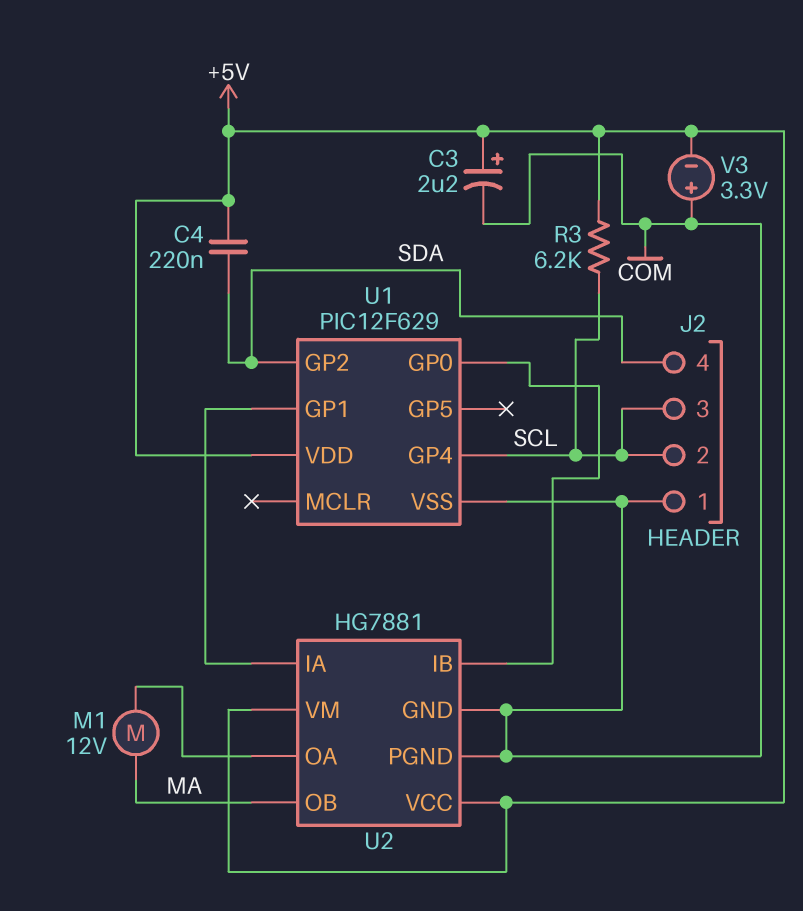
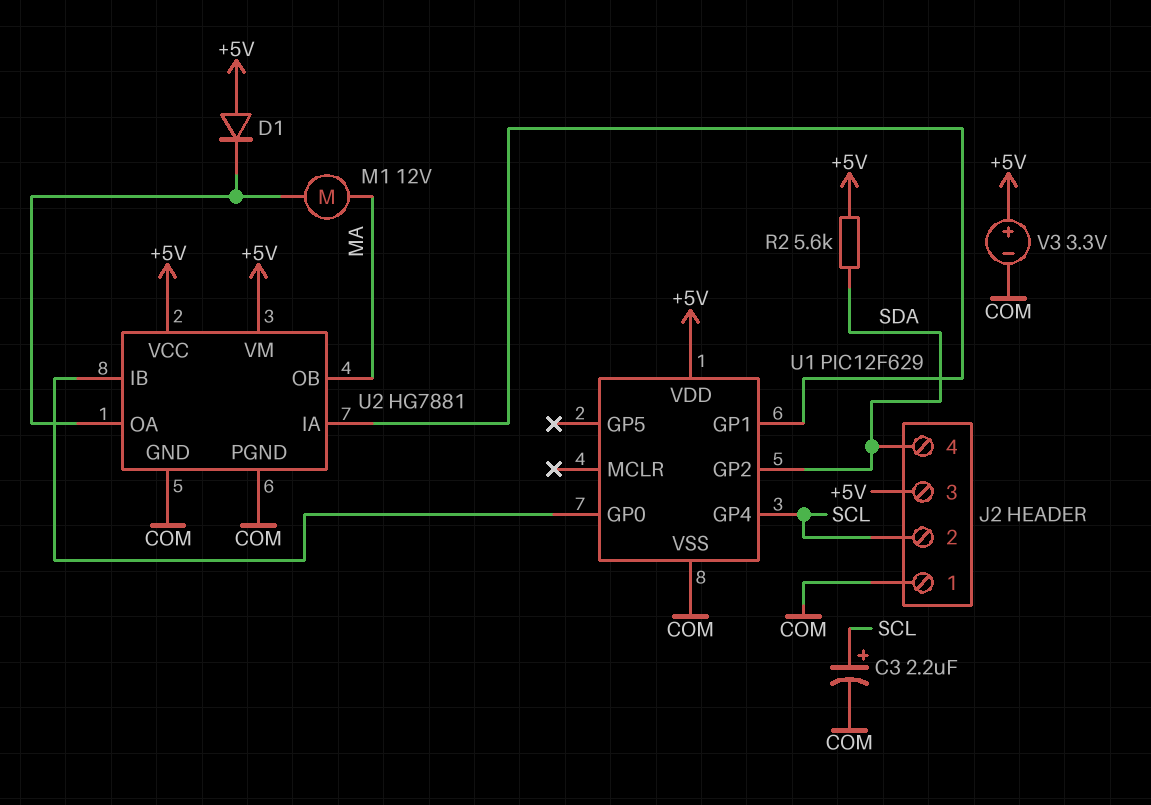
C3: 2.2uF (plus +5V, minus COM) -> 2.2uF (plus SCL, minus COM)
C4: 220nF (+5V, SDA) -> none
D1: none -> diode (A +5V, K U2/OA)
J2 pin 3: SCL -> +5V
R2: none -> 5.6k (+5V, SDA)
R3: 6.2k (+5V, SCL) -> none
V3: 3.3V (plus COM, minus +5V) -> 3.3V (plus +5V, minus COM)

